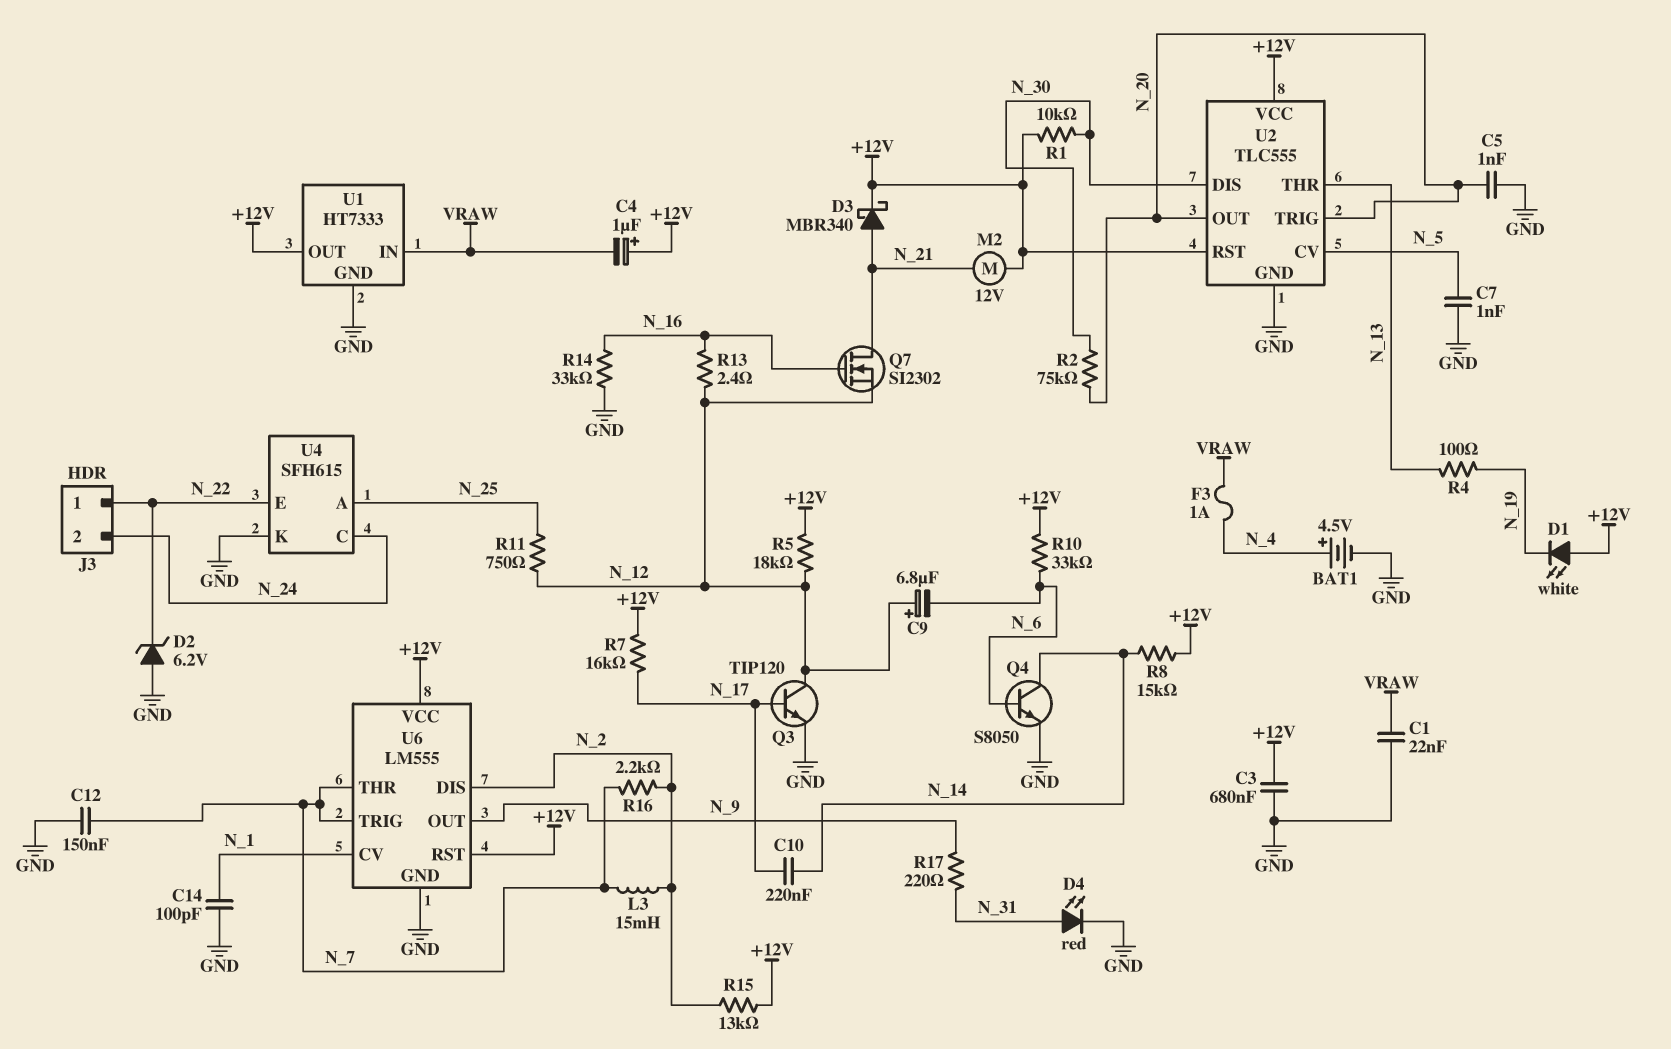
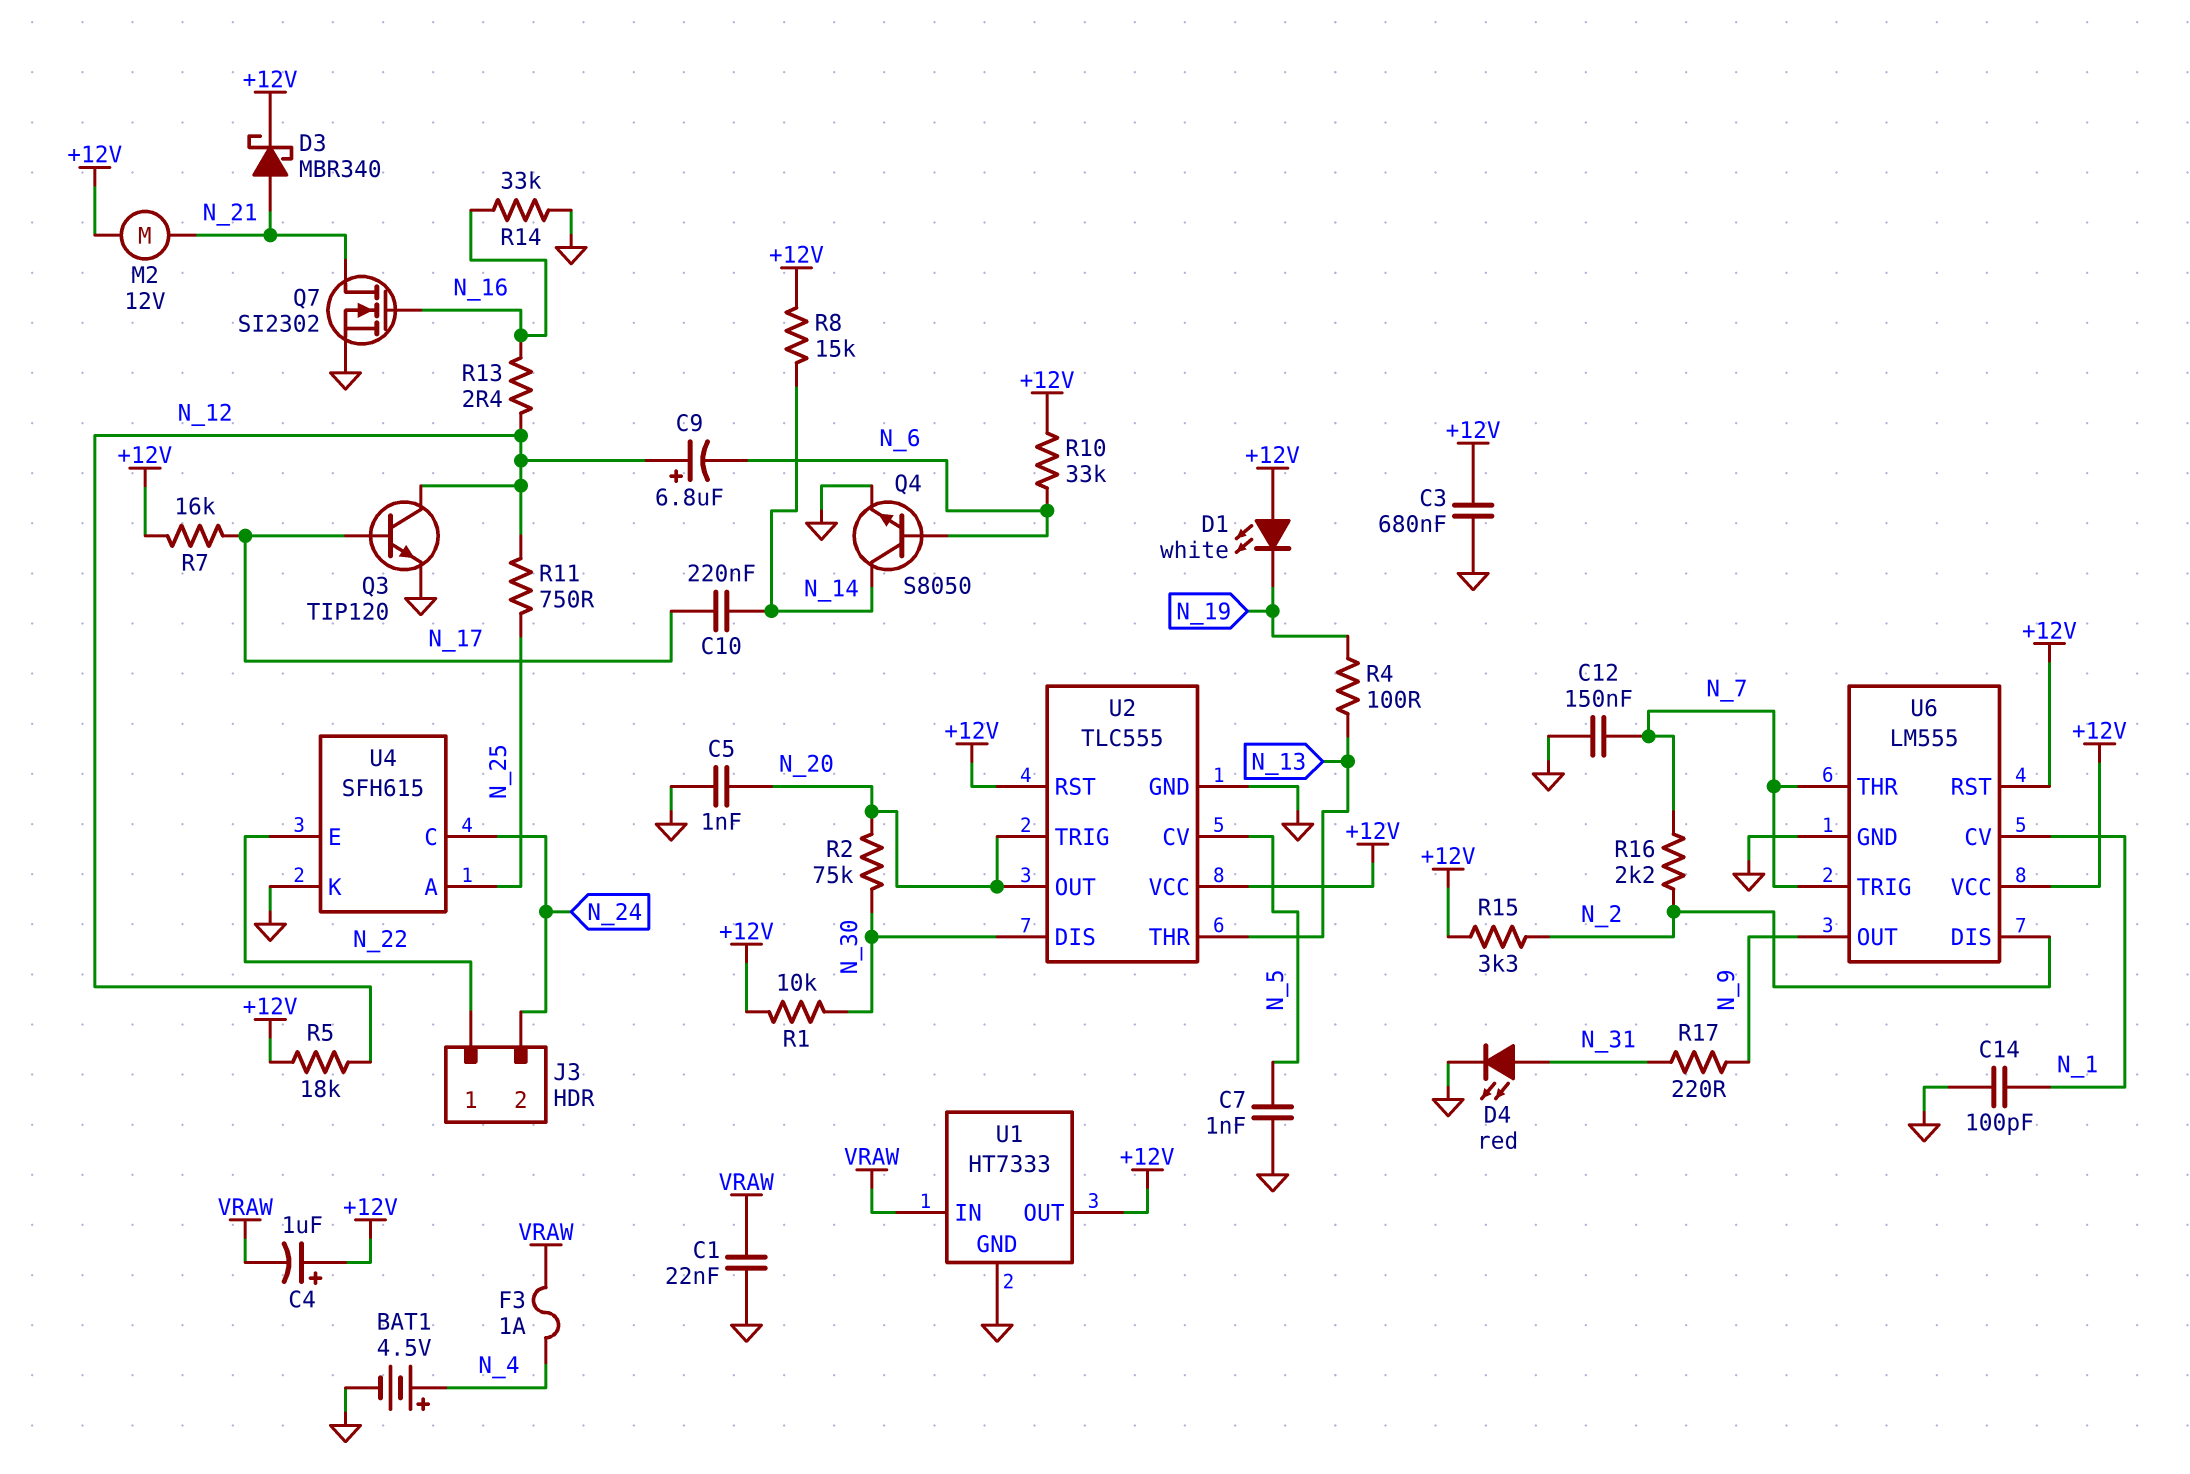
D2: zener 6.2V (A GND, K N_22) -> none
L3: 15mH (N_2, N_7) -> none
Q7: NMOS SI2302 (G N_16, D N_21, S N_12) -> NMOS SI2302 (G N_16, D N_21, S GND)
R15: 13k (+12V, N_2) -> 3.3k (+12V, N_2)

